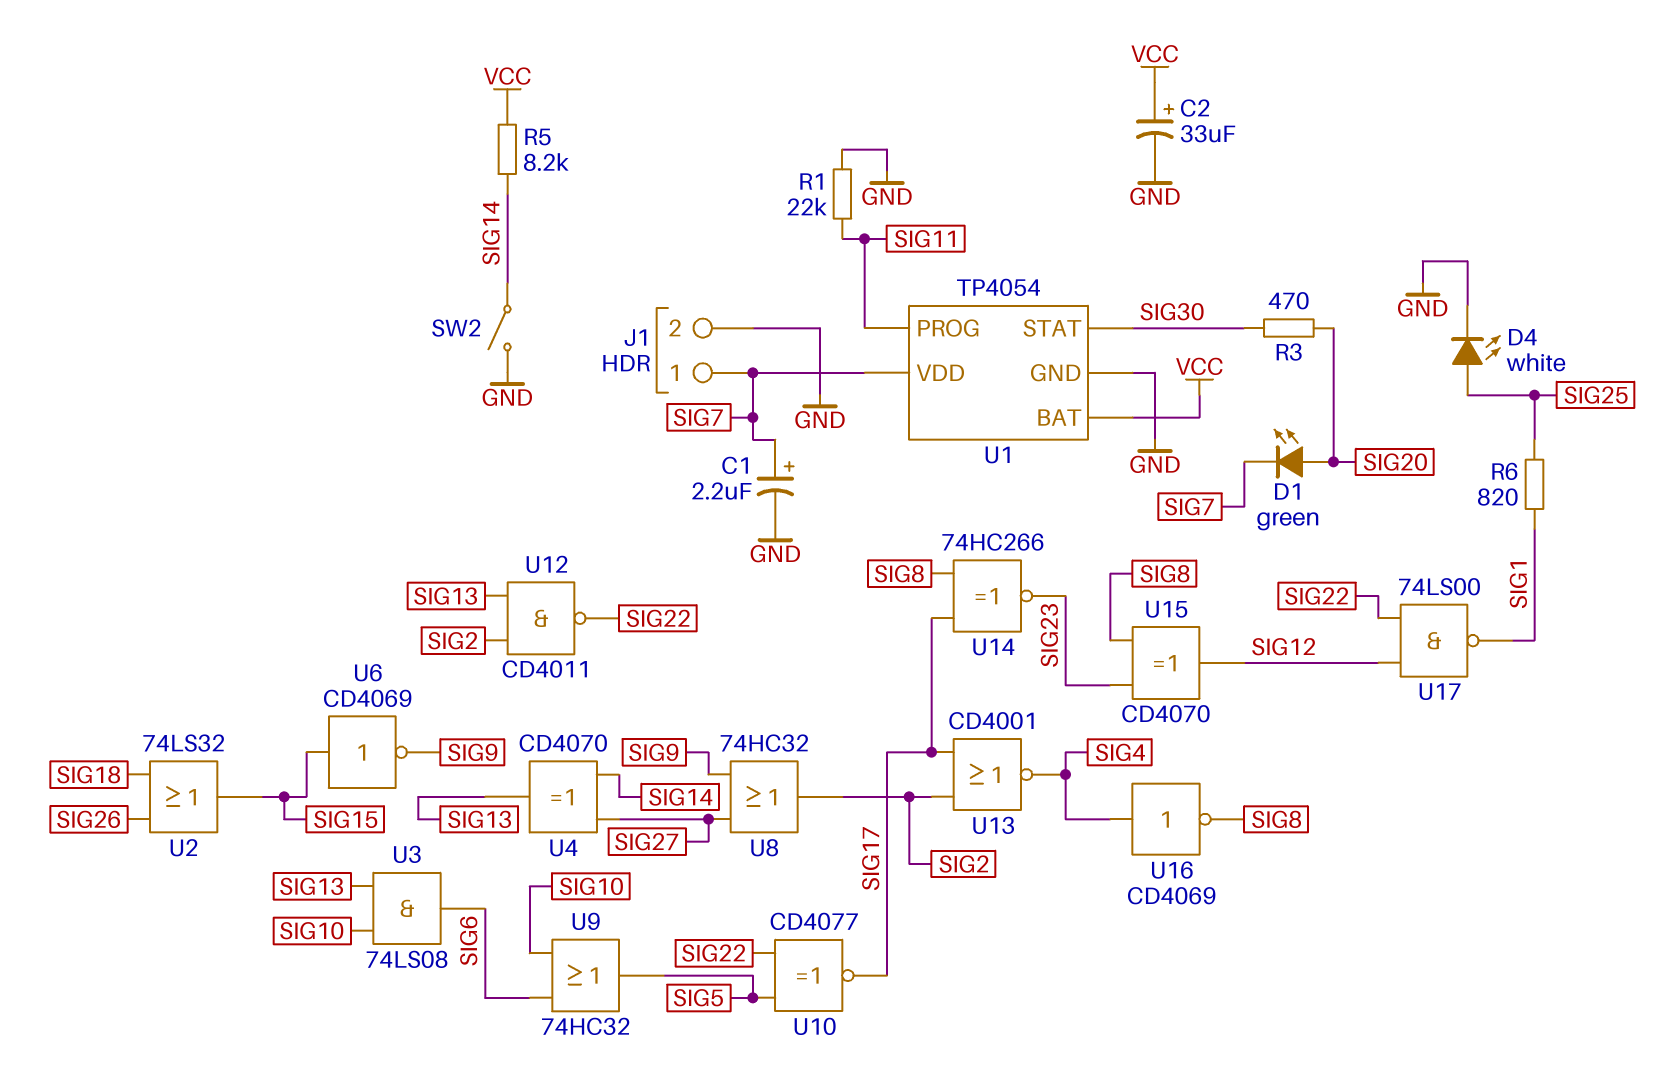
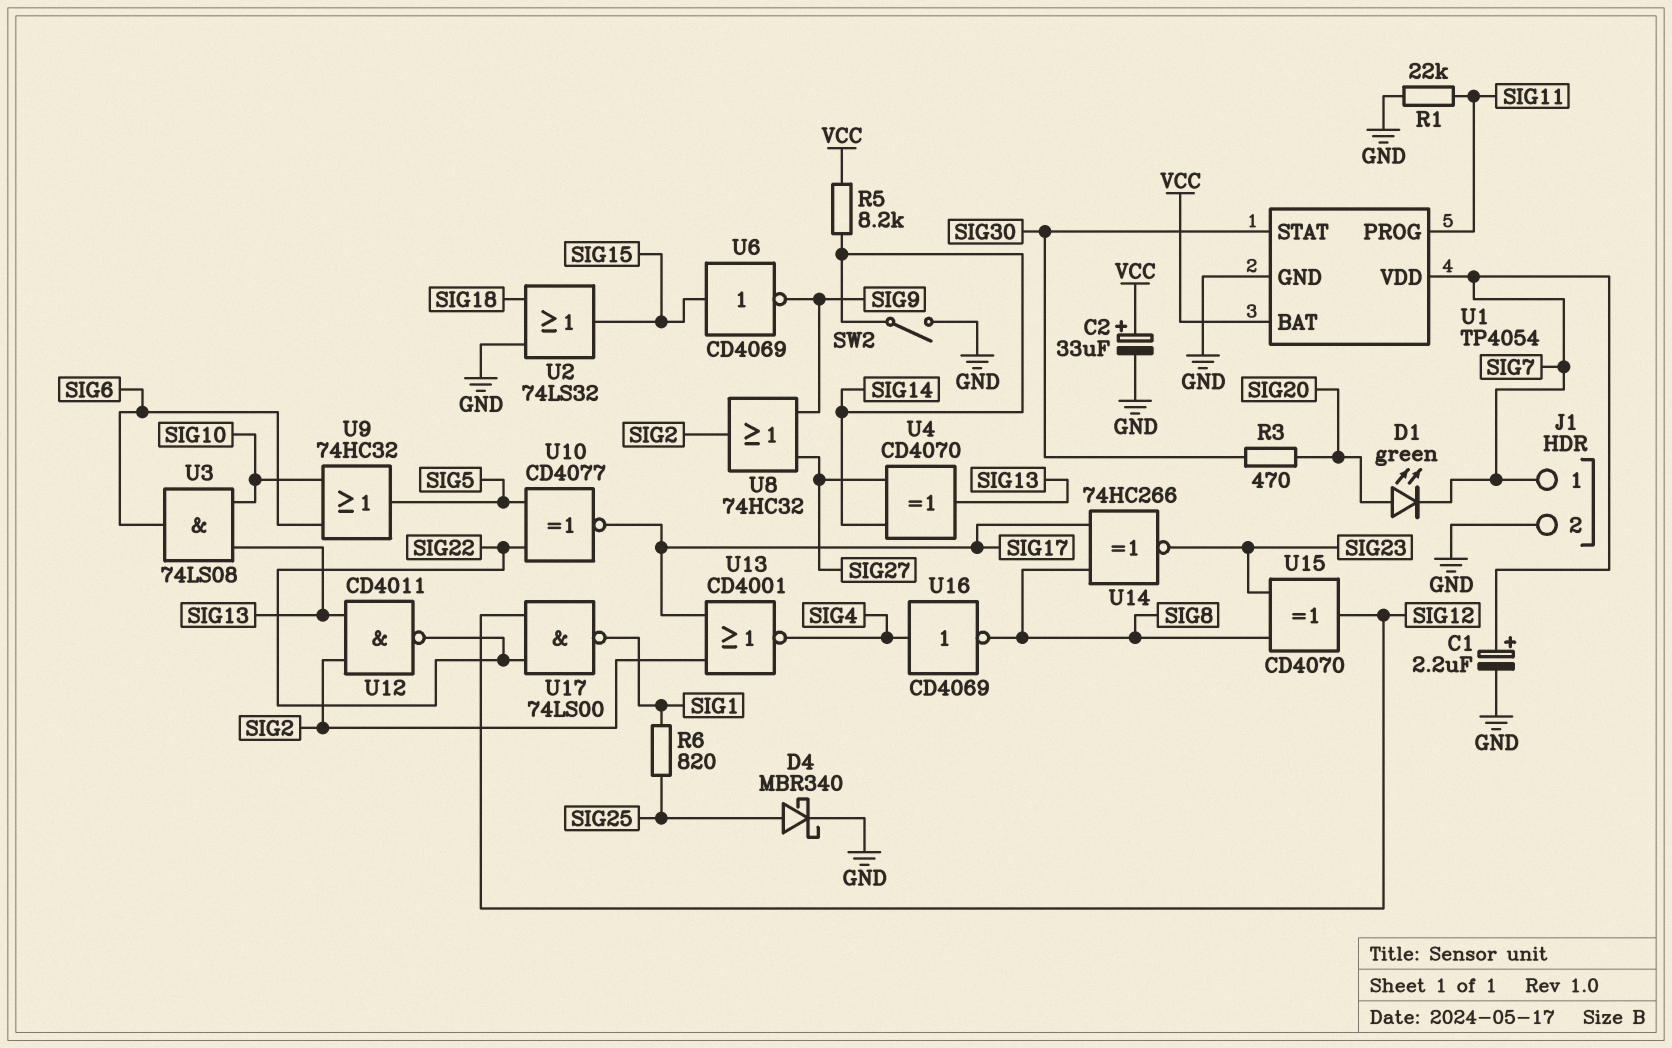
D4: LED white (A SIG25, K GND) -> schottky MBR340 (A SIG25, K GND)
U2: OR 74LS32 (in SIG18, in SIG26, out SIG15) -> OR 74LS32 (in GND, in SIG18, out SIG15)

